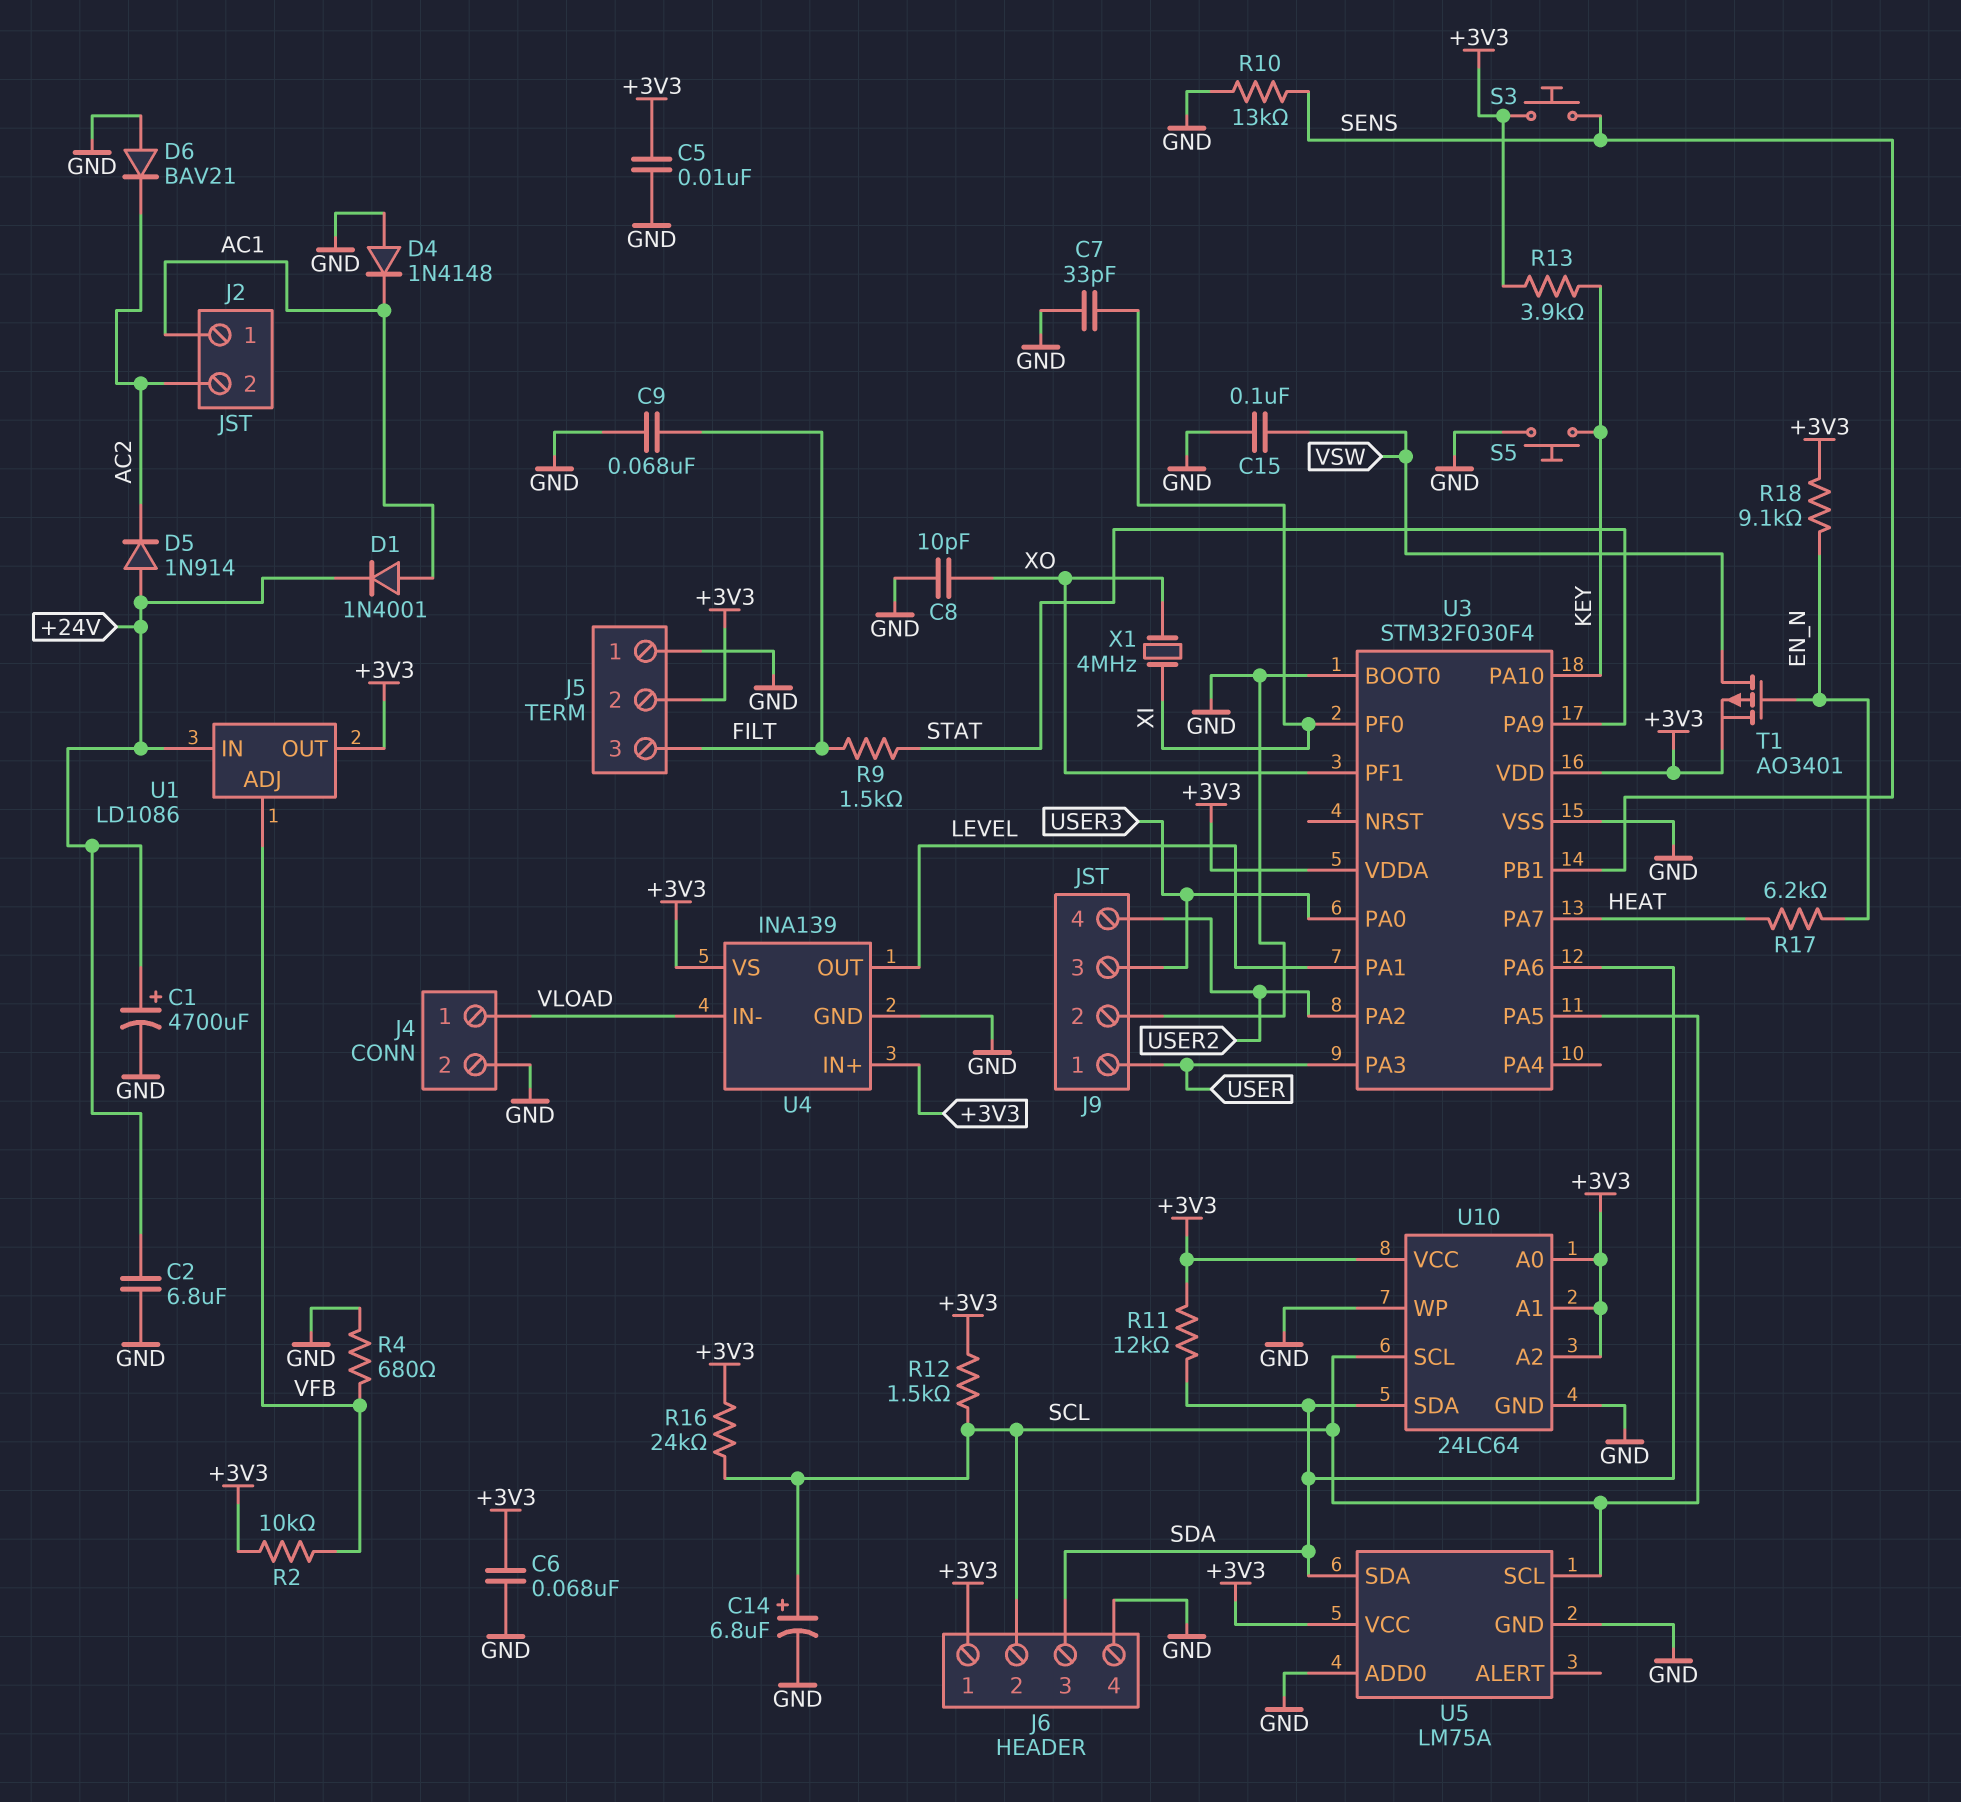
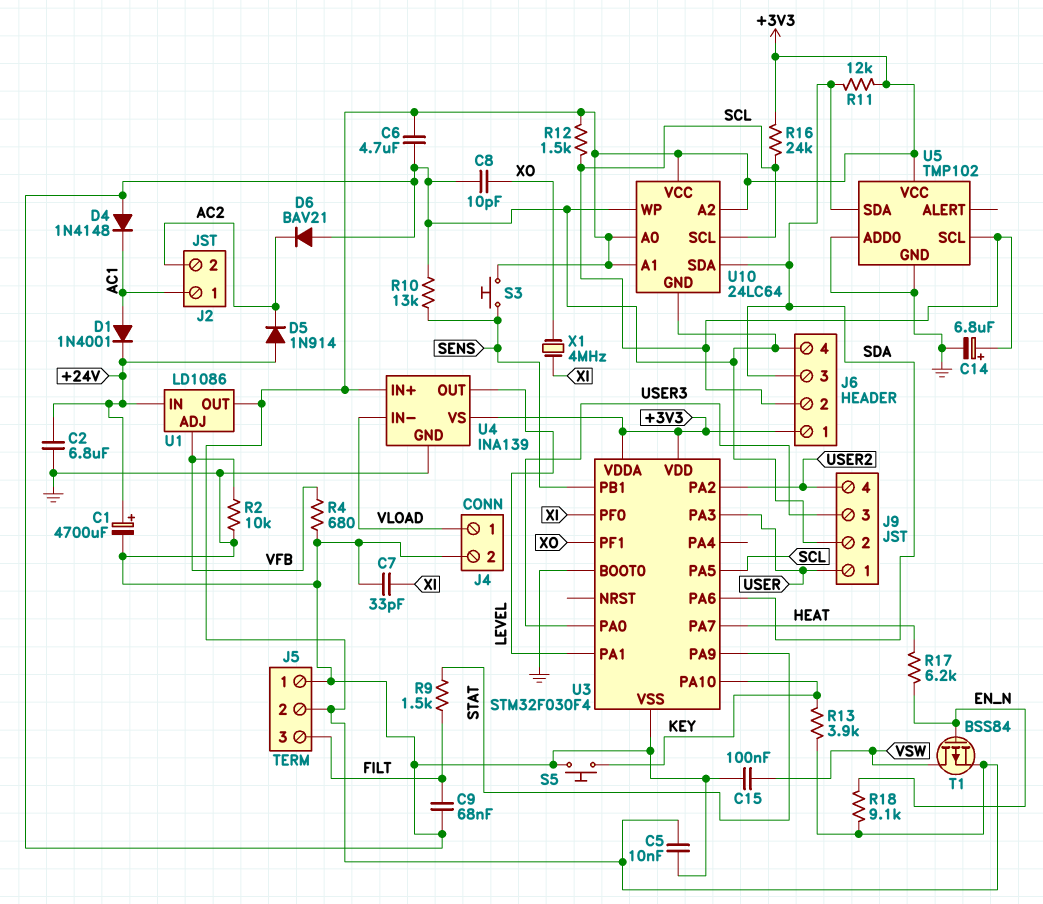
C6: 68nF (+3V3, GND) -> 4.7uF (+3V3, GND)
R2: 10k (+3V3, VFB) -> 10k (GND, VFB)
T1: PMOS AO3401 (G EN_N, D VSW, S +3V3) -> PMOS BSS84 (G EN_N, D VSW, S +3V3)
U5: LM75A -> TMP102

